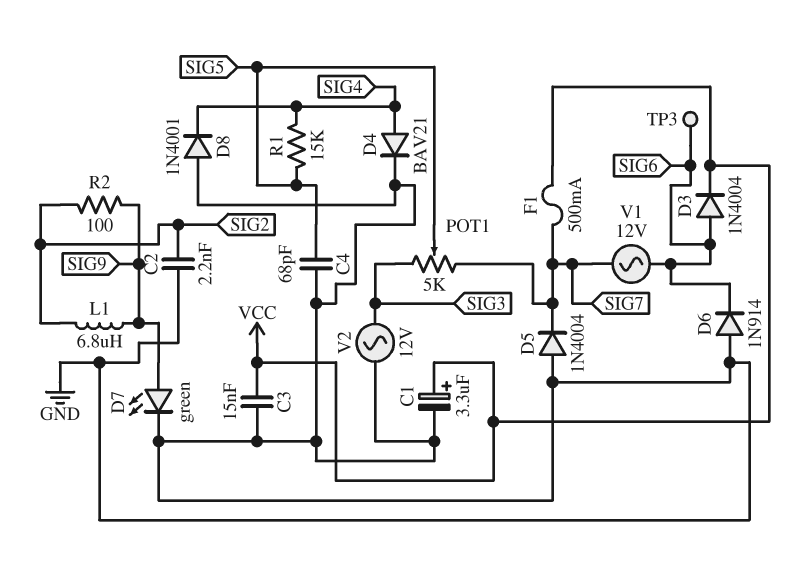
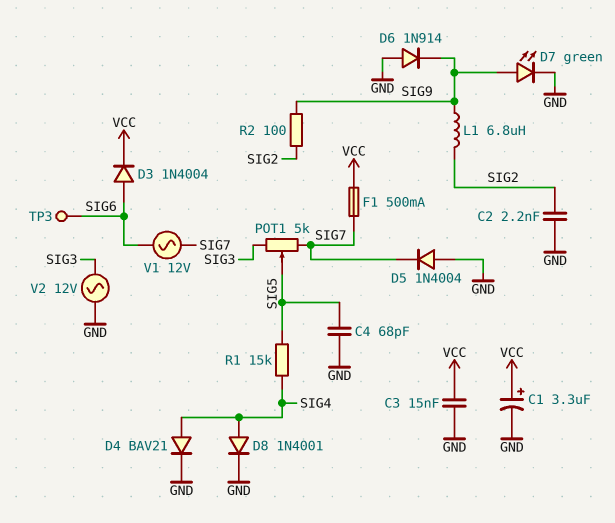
D6: diode 1N914 (A GND, K SIG6) -> diode 1N914 (A GND, K SIG9)
D8: diode 1N4001 (A GND, K SIG4) -> diode 1N4001 (A SIG4, K GND)

